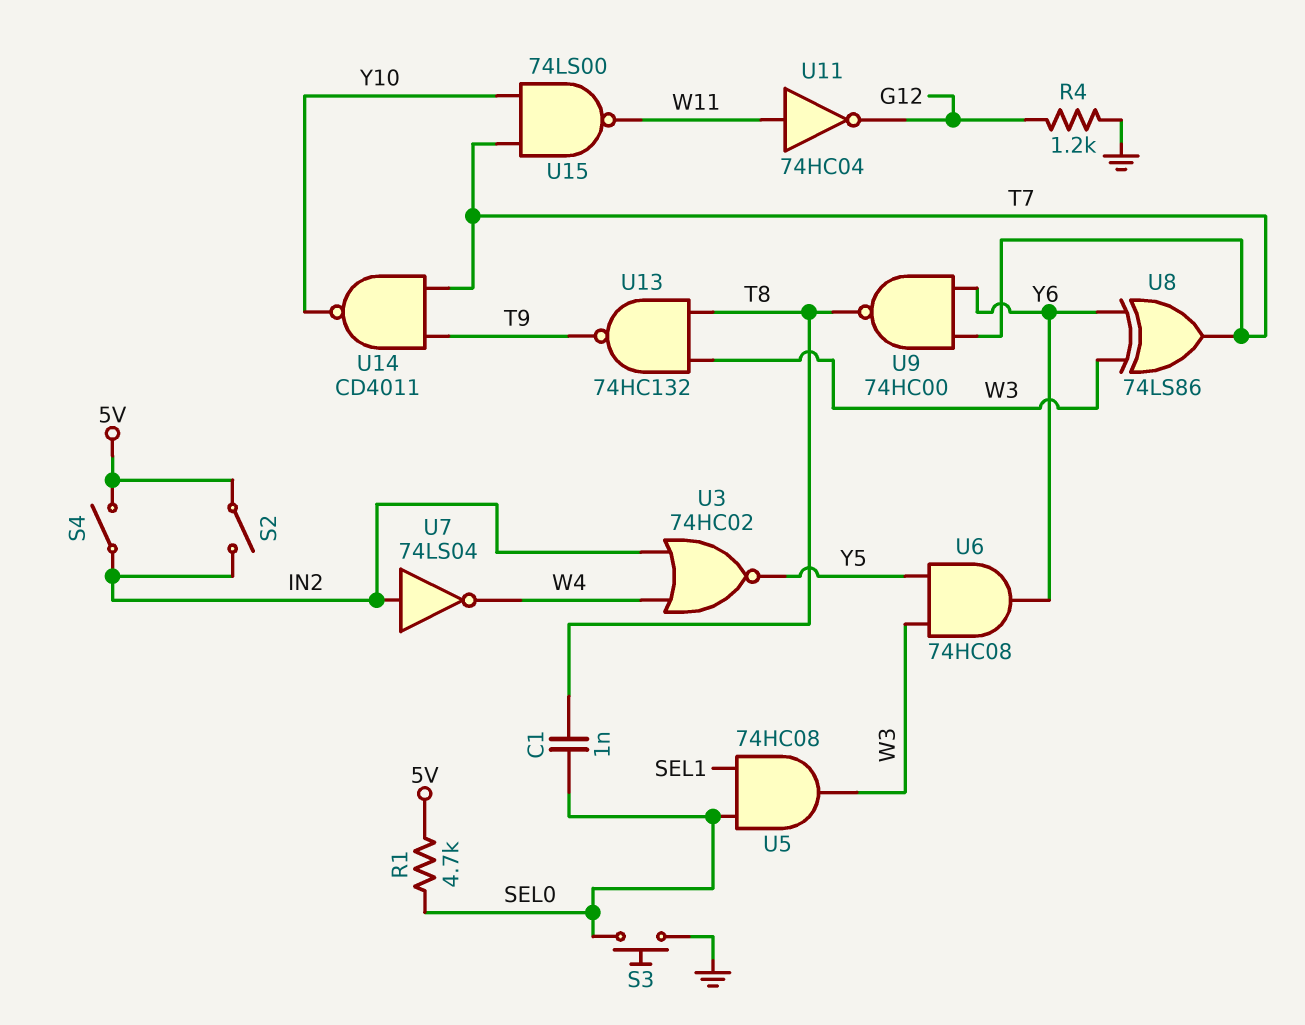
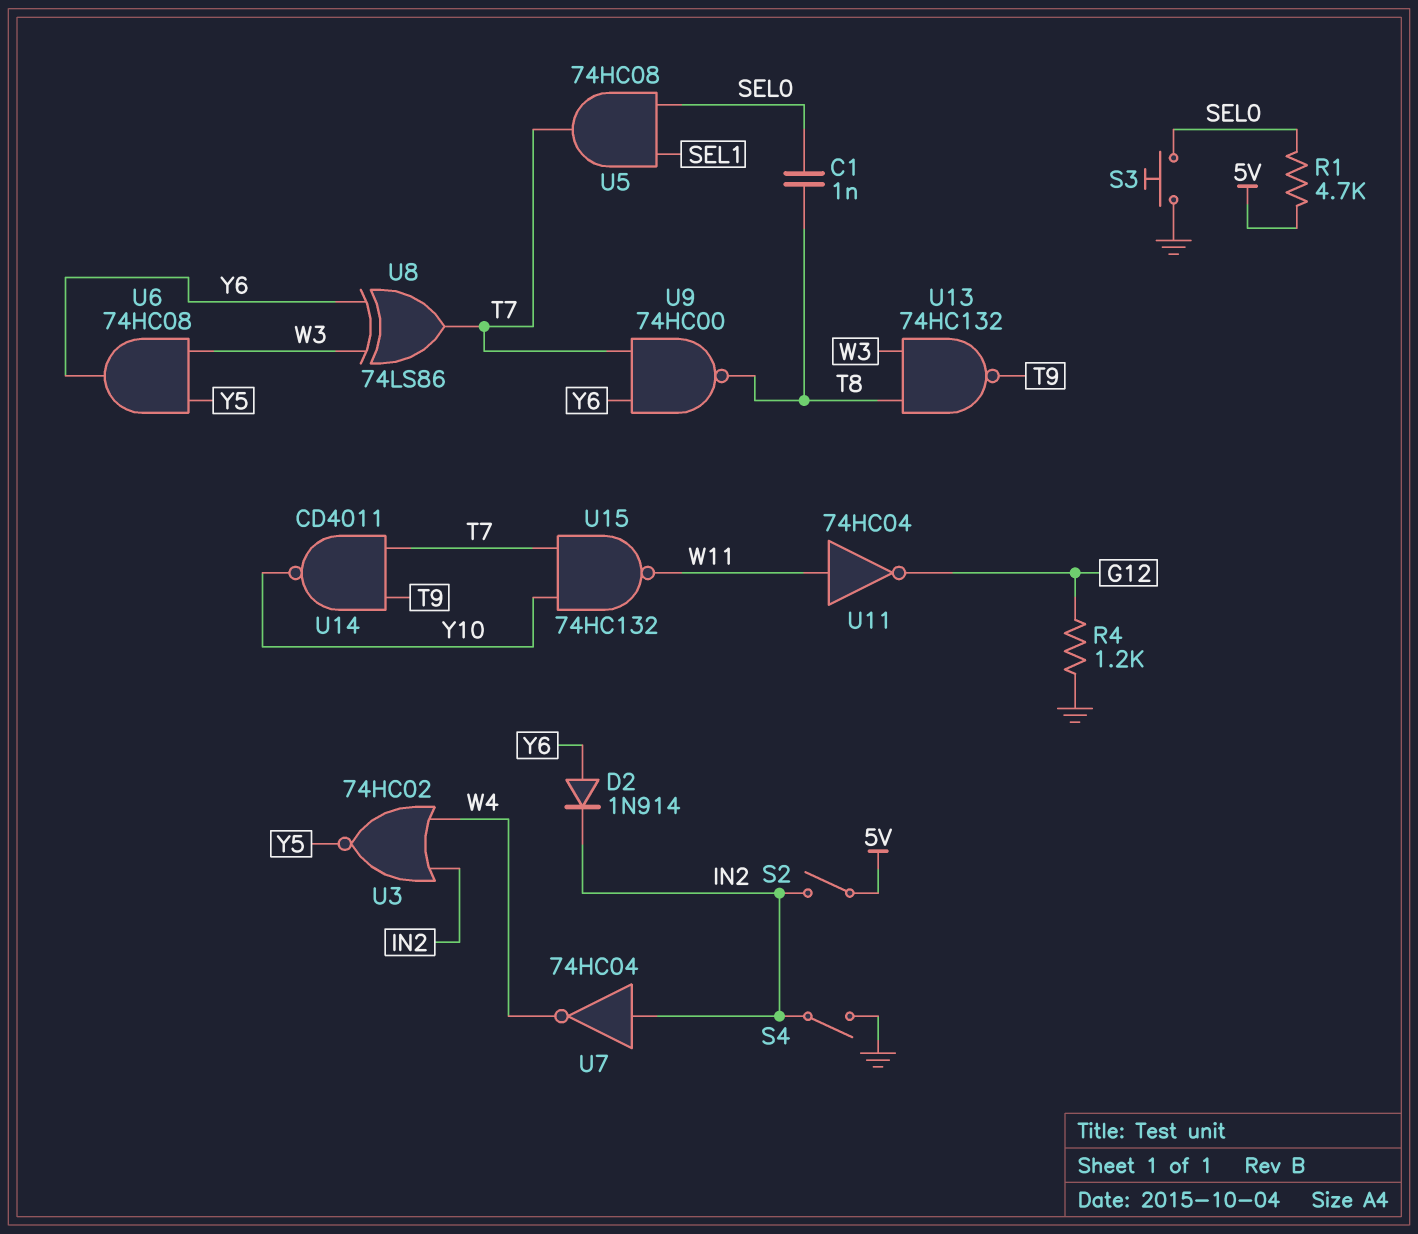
D2: none -> diode 1N914 (A Y6, K IN2)
S4: switch (5V, IN2) -> switch (GND, IN2)
U5: AND 74HC08 (in SEL0, in SEL1, out W3) -> AND 74HC08 (in SEL0, in SEL1, out T7)
U7: NOT 74LS04 (in IN2, out W4) -> NOT 74HC04 (in IN2, out W4)
U15: NAND 74LS00 (in T7, in Y10, out W11) -> NAND 74HC132 (in T7, in Y10, out W11)

